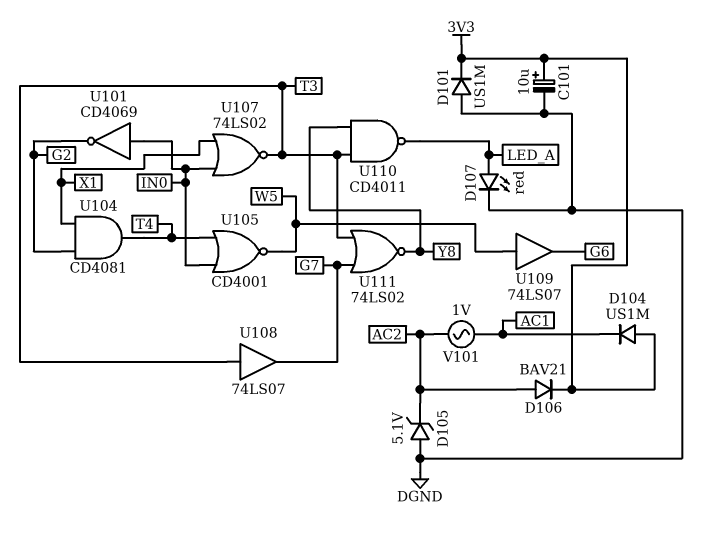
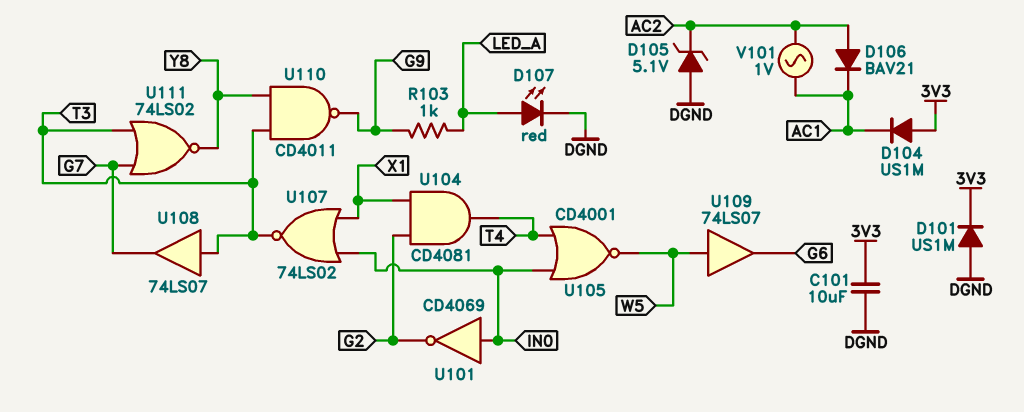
C101: 10uF (plus 3V3, minus DGND) -> 10uF (3V3, DGND)
D106: diode BAV21 (A AC2, K 3V3) -> diode BAV21 (A AC2, K AC1)
R103: none -> 1k (G9, LED_A)
U110: NAND CD4011 (in T3, in Y8, out LED_A) -> NAND CD4011 (in T3, in Y8, out G9)

